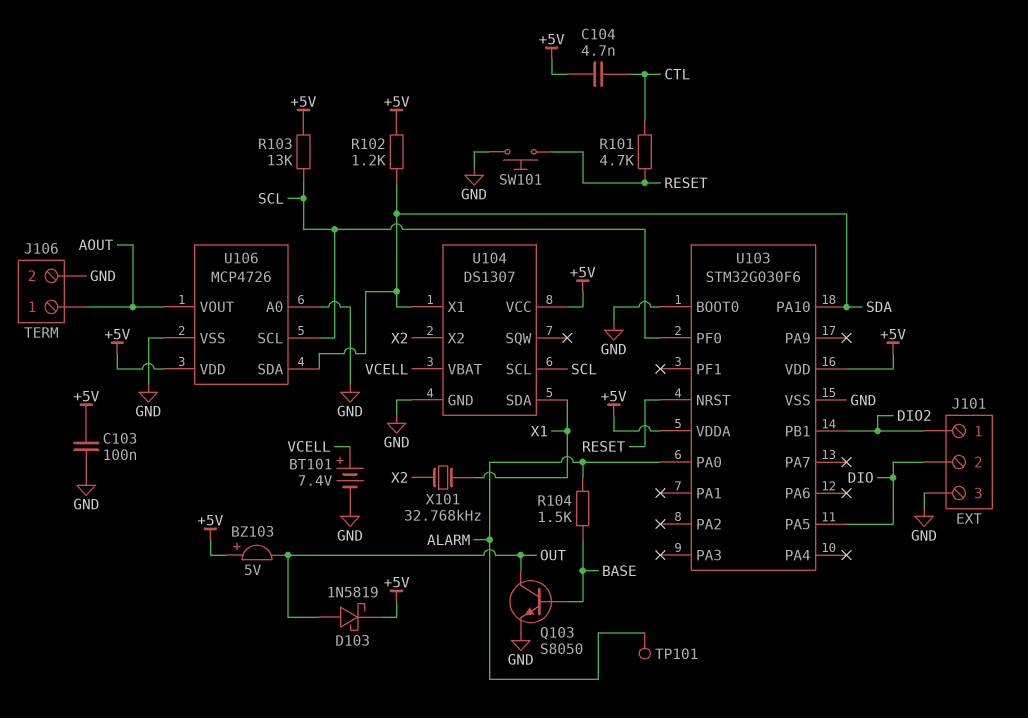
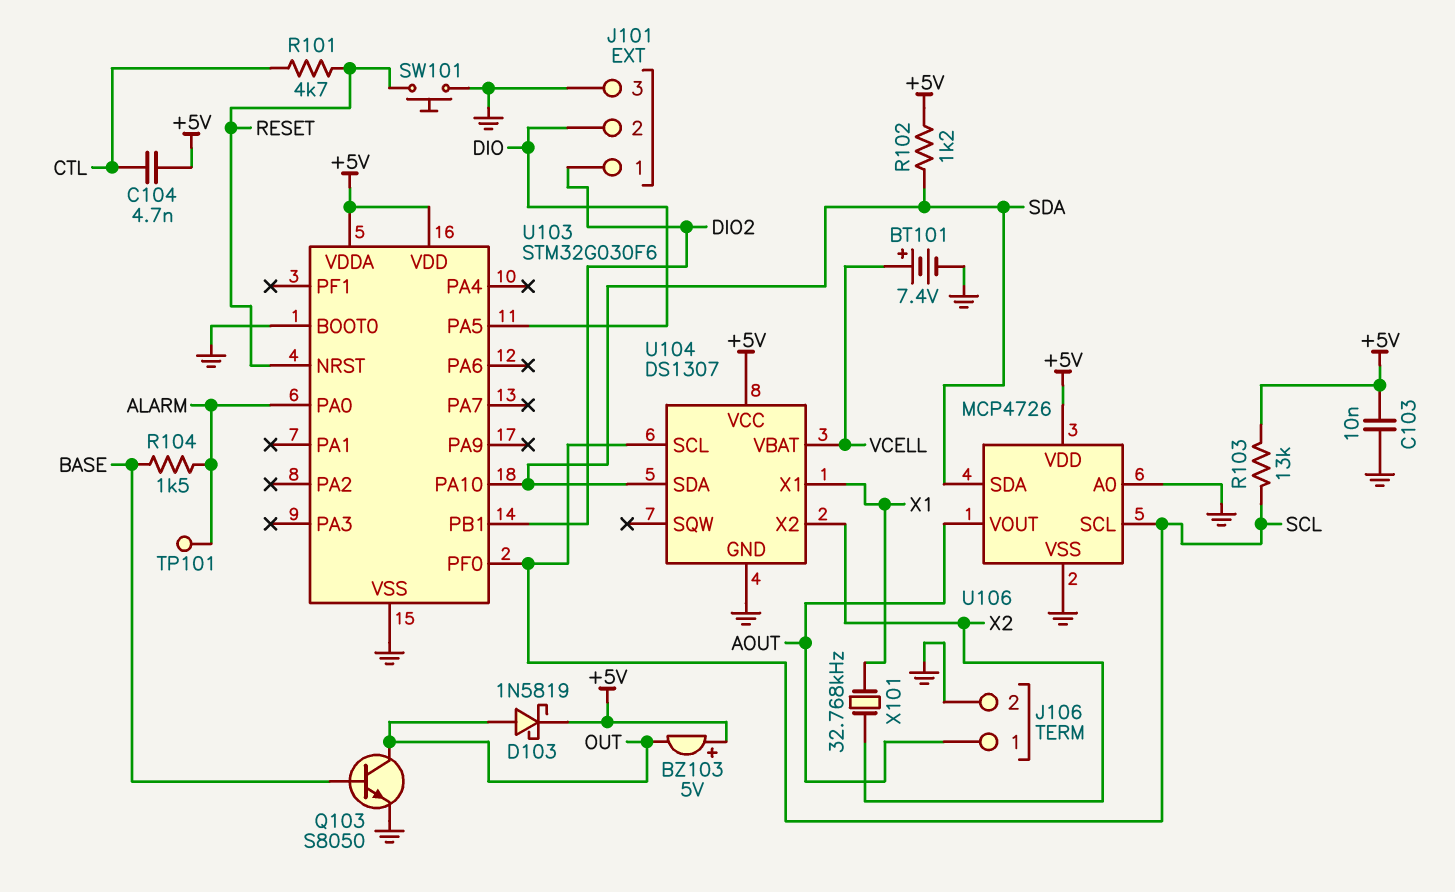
C103: 100nF (+5V, GND) -> 10nF (+5V, GND)
U104 pin SDA: X1 -> SDA
U104 pin X1: SDA -> X1

